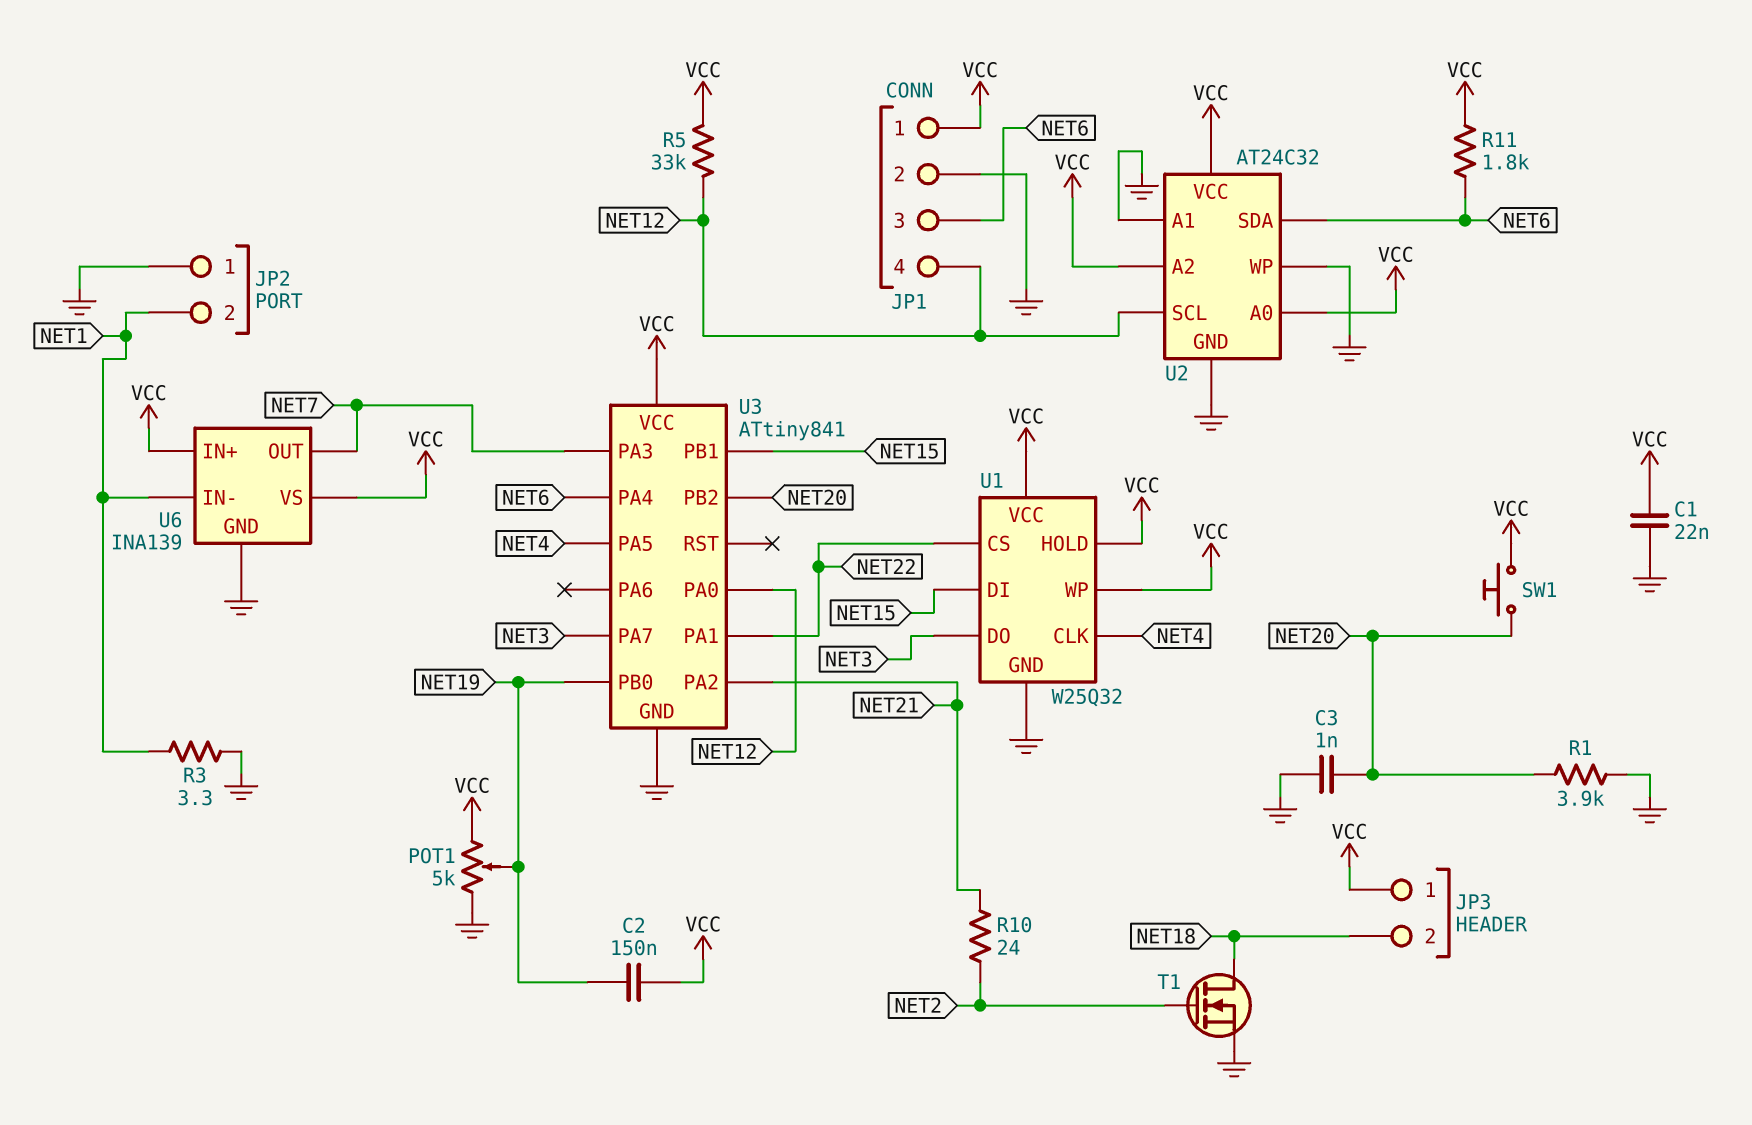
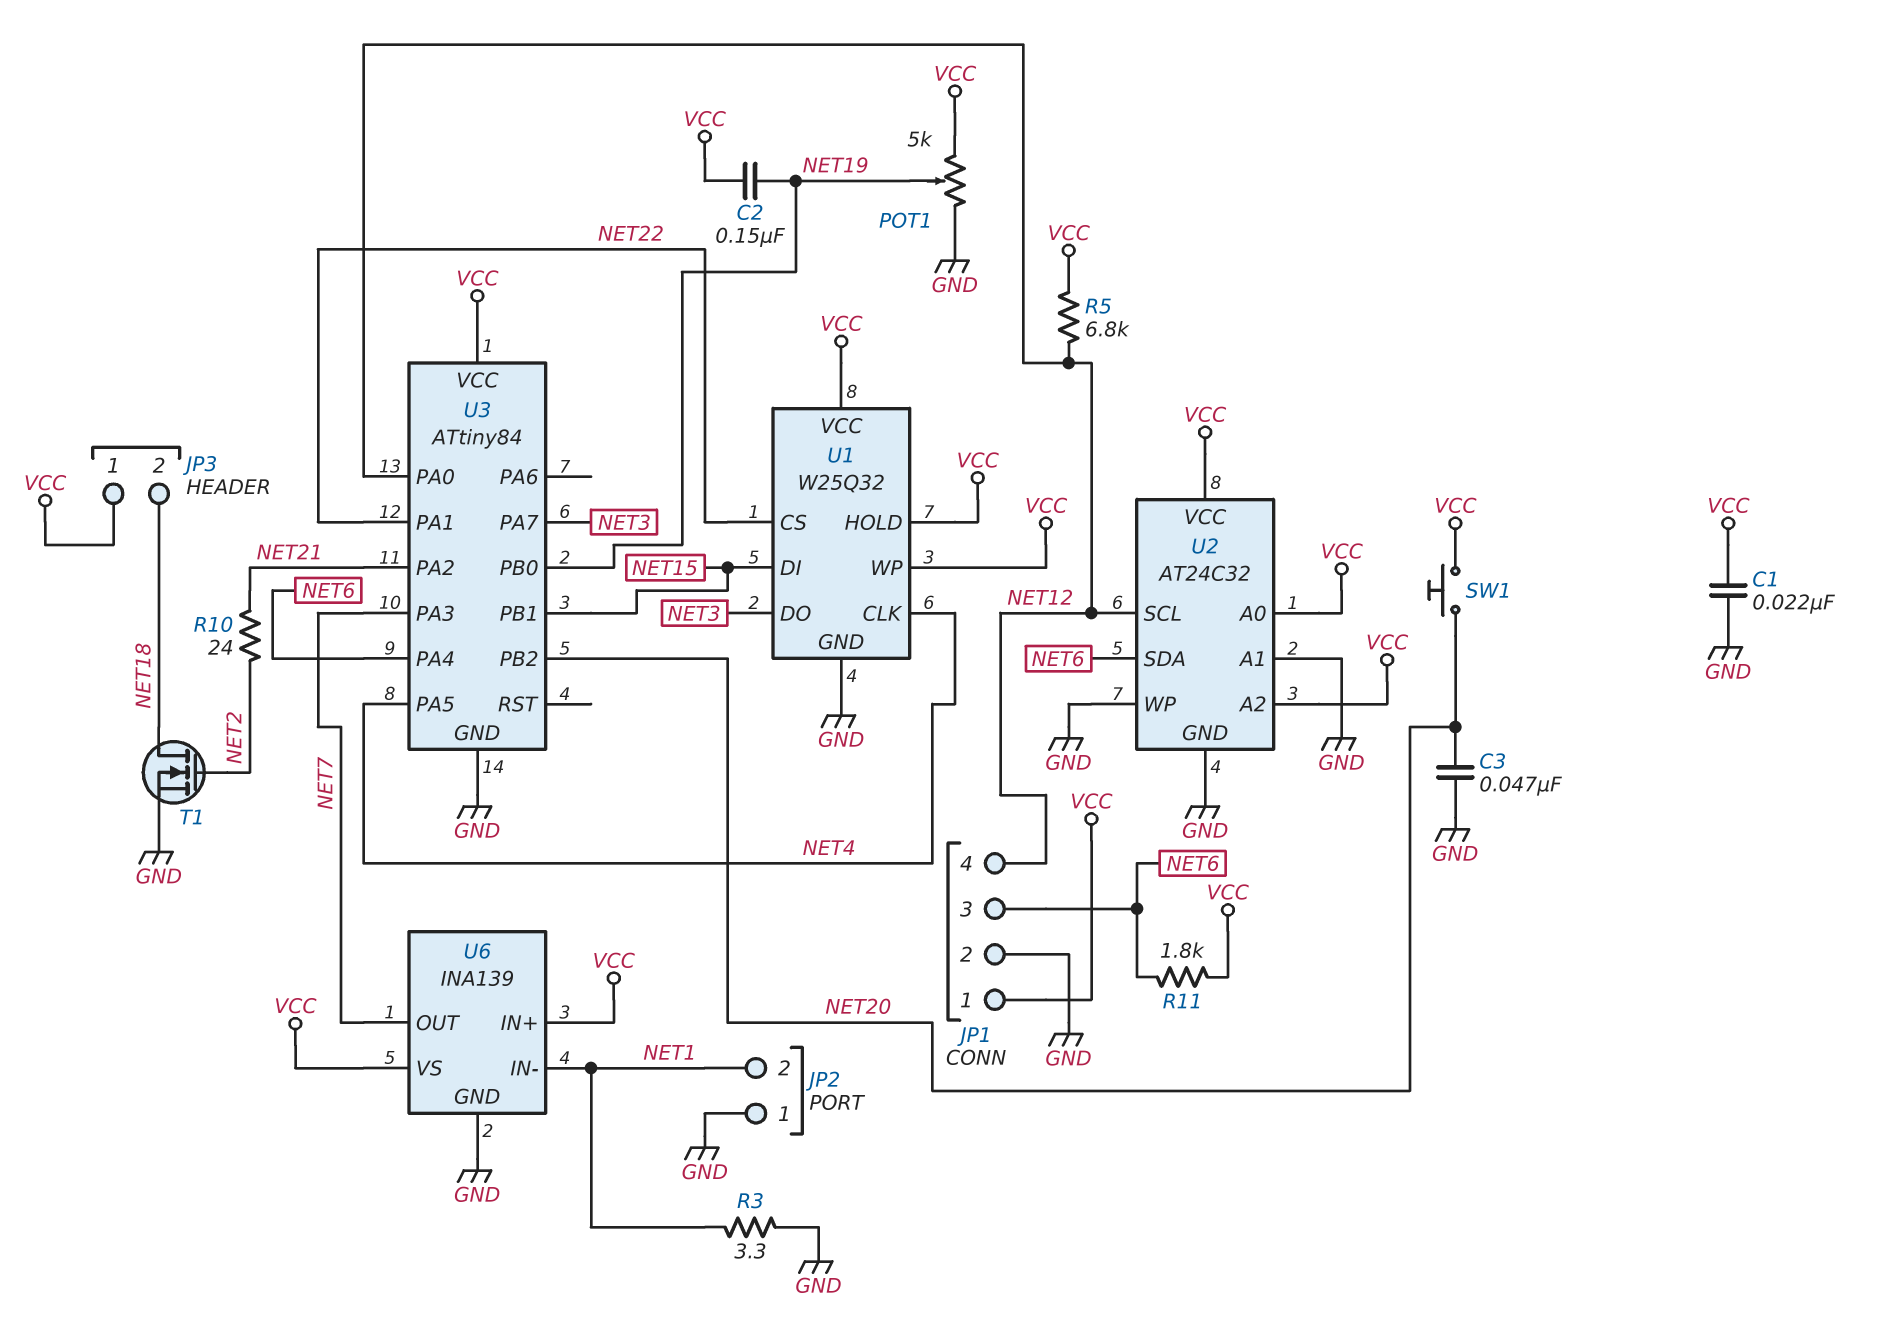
C3: 1nF (GND, NET20) -> 47nF (GND, NET20)
R1: 3.9k (GND, NET20) -> none
R5: 33k (NET12, VCC) -> 6.8k (NET12, VCC)
U3: ATtiny841 -> ATtiny84

